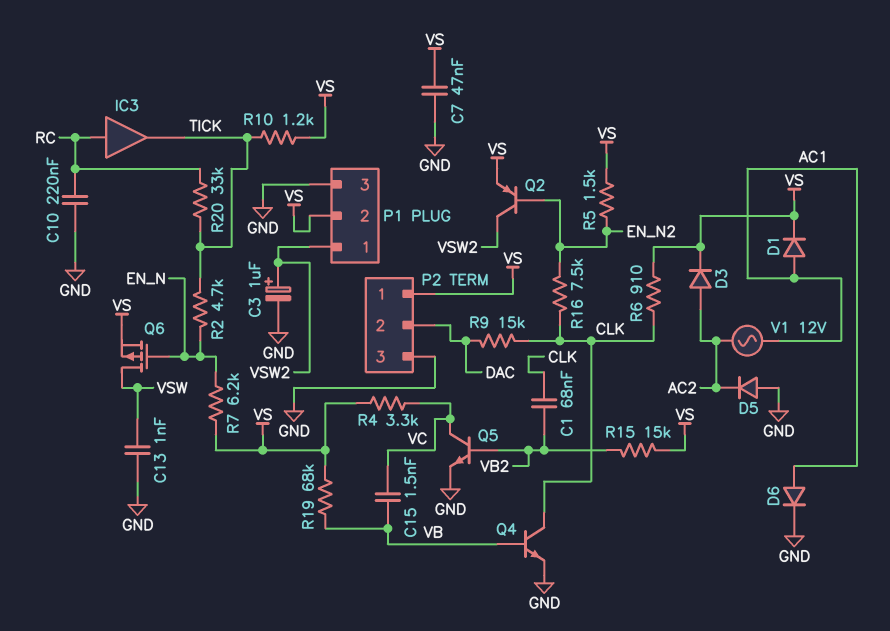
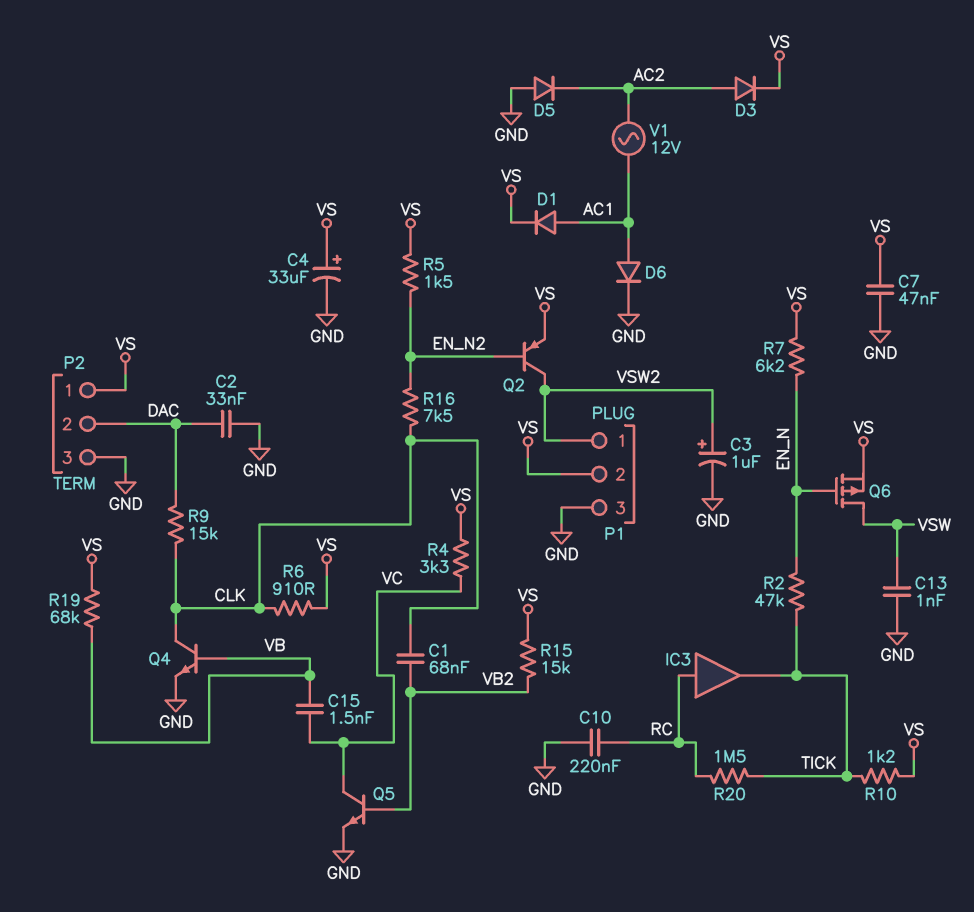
C2: none -> 33nF (DAC, GND)
C4: none -> 33uF (plus VS, minus GND)
R2: 4.7k (EN_N, TICK) -> 47k (EN_N, TICK)
R20: 33k (RC, TICK) -> 1.5M (RC, TICK)

